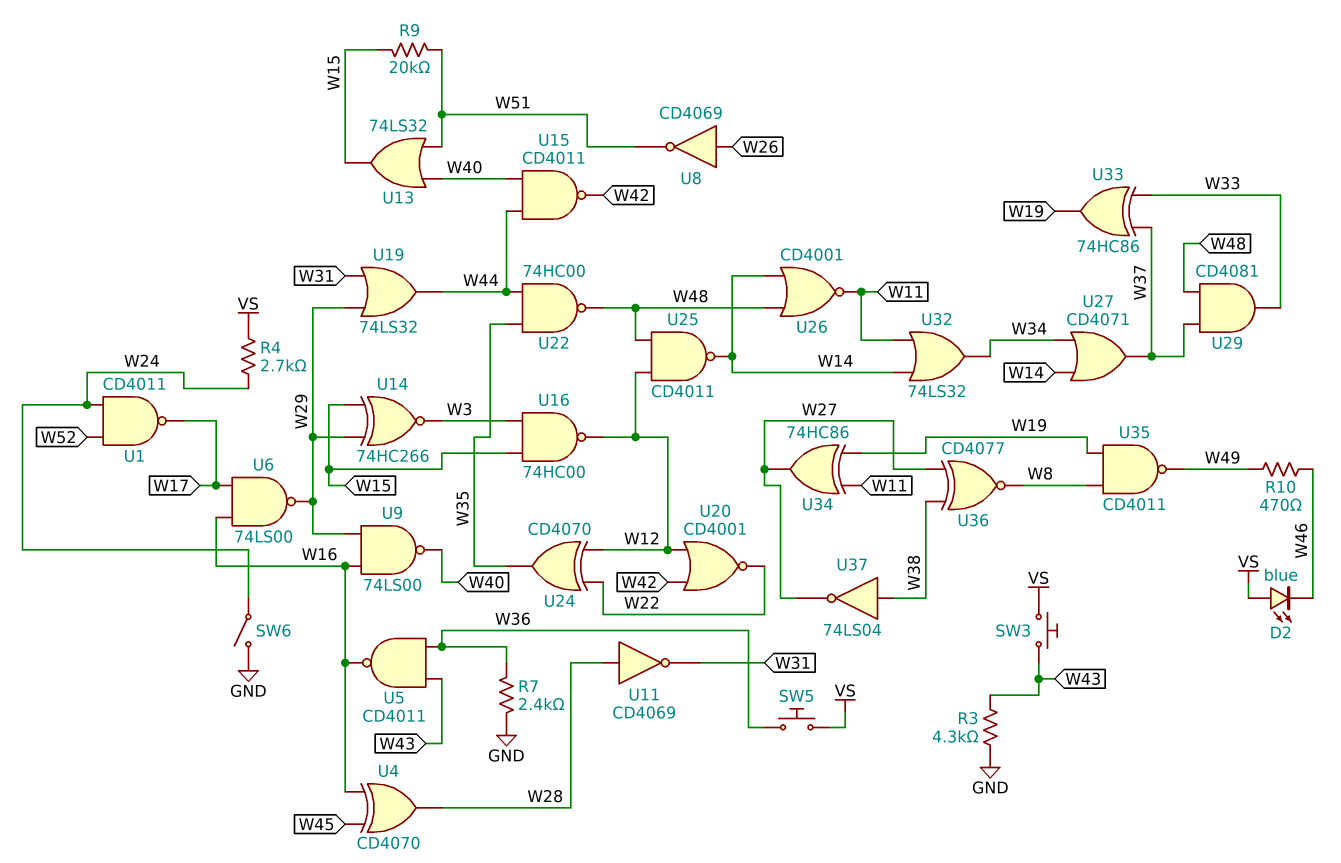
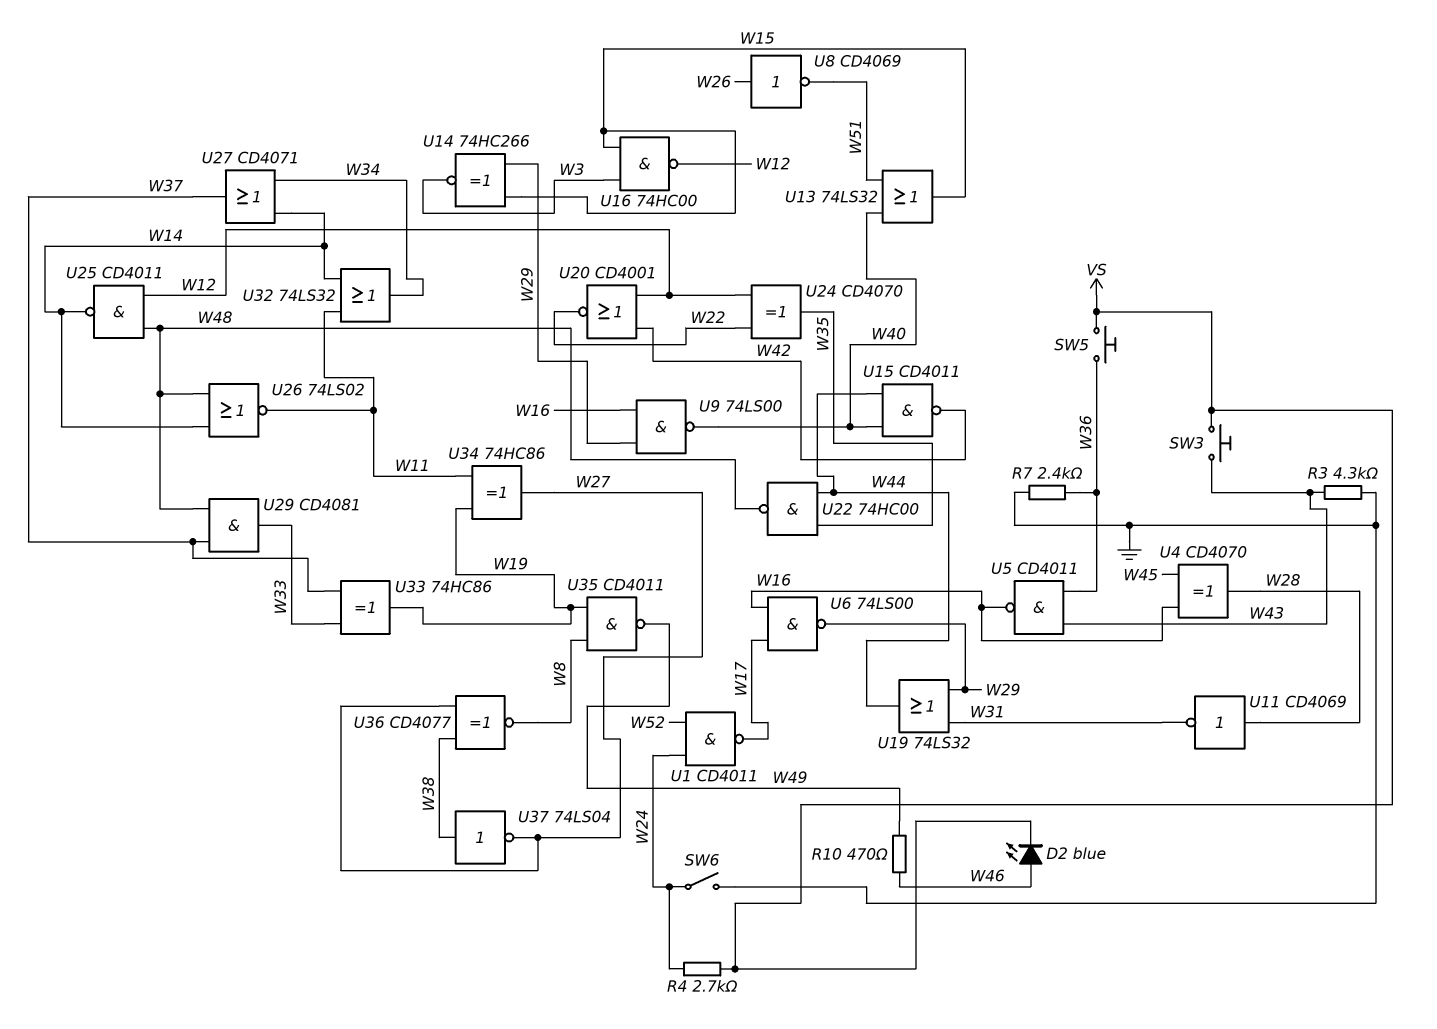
D2: LED blue (A VS, K W46) -> LED blue (A W46, K VS)
R9: 20k (W15, W51) -> none
U26: NOR CD4001 (in W14, in W48, out W11) -> NOR 74LS02 (in W14, in W48, out W11)

